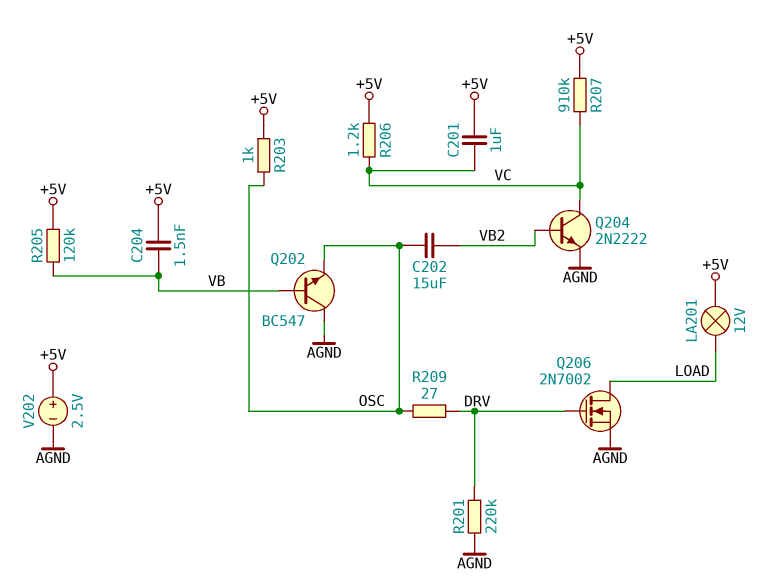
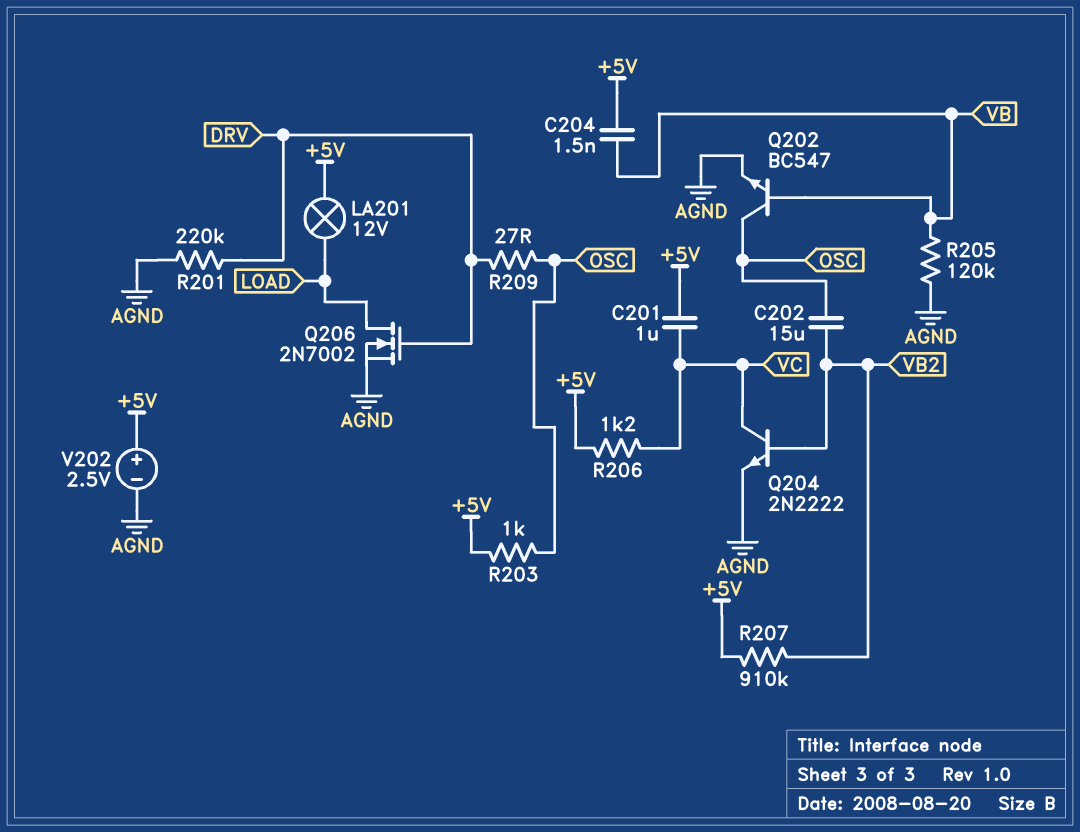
Q202: NPN BC547 (B VB, C AGND, E OSC) -> NPN BC547 (B VB, C OSC, E AGND)
R205: 120k (+5V, VB) -> 120k (AGND, VB)
R207: 910k (+5V, VC) -> 910k (+5V, VB2)

